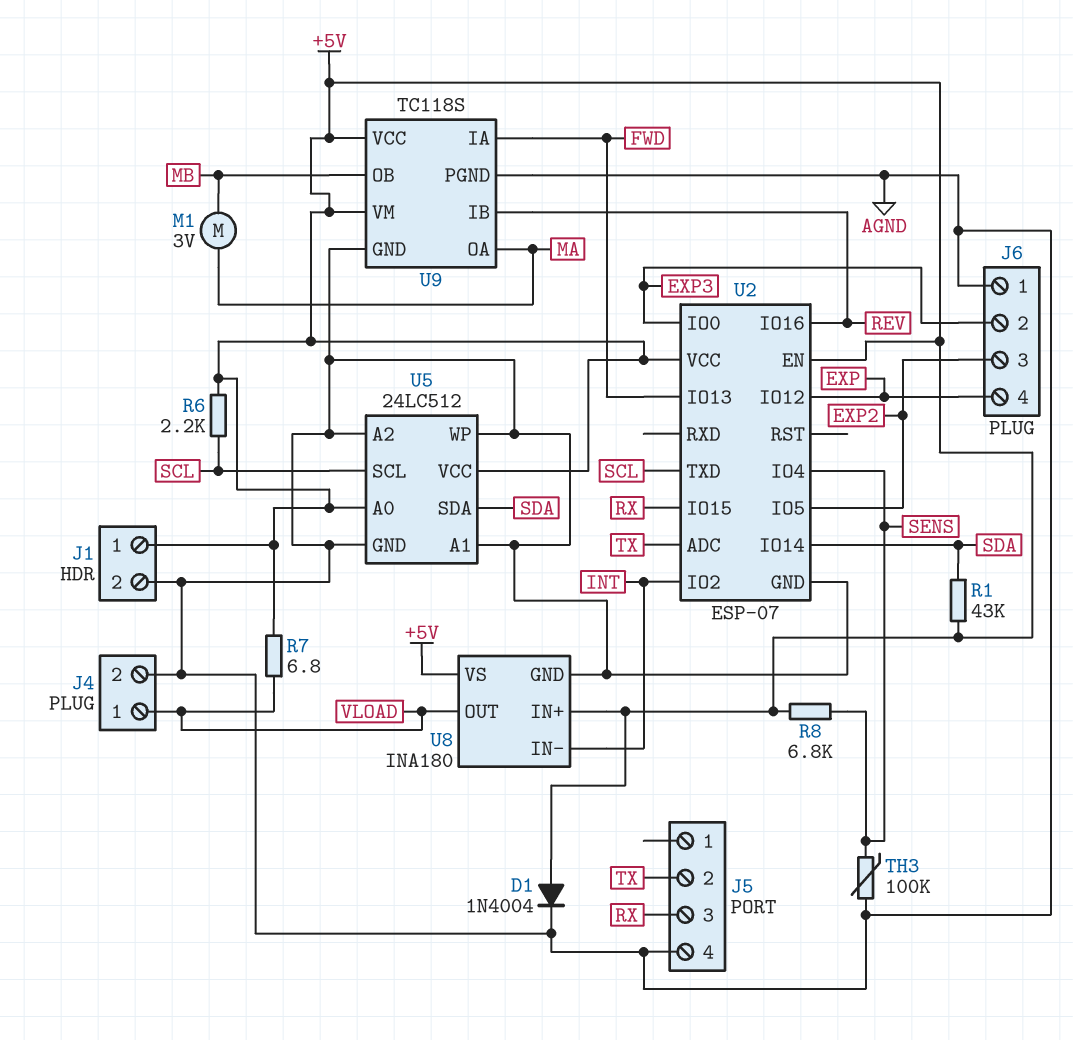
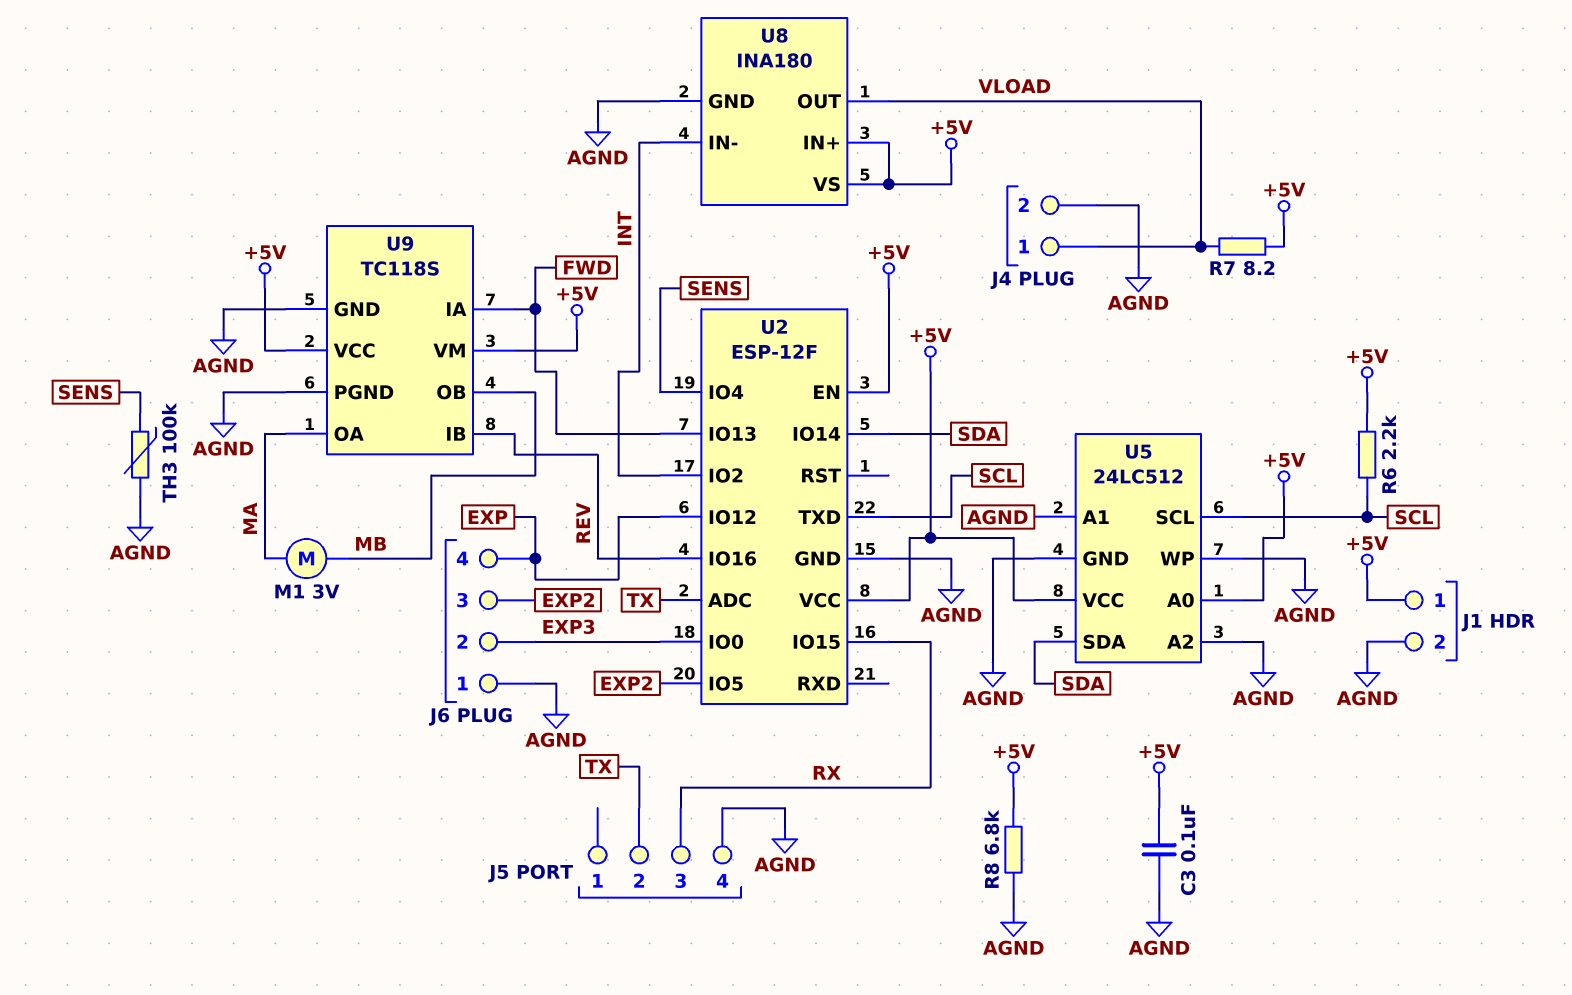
C3: none -> 100nF (+5V, AGND)
D1: diode 1N4004 (A +5V, K AGND) -> none
R1: 43k (+5V, SDA) -> none
R7: 6.8 (+5V, VLOAD) -> 8.2 (+5V, VLOAD)
R8: 6.8k (+5V, SENS) -> 6.8k (+5V, AGND)
U2: ESP-07 -> ESP-12F

